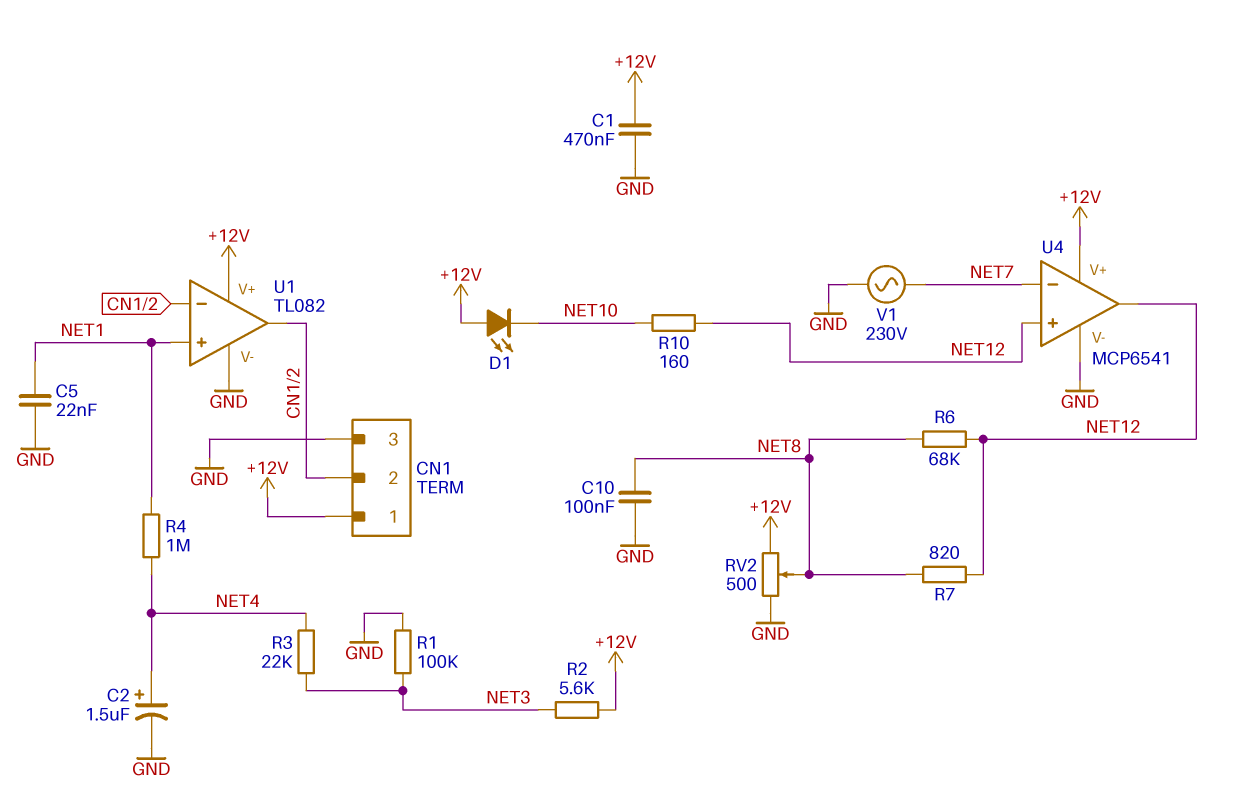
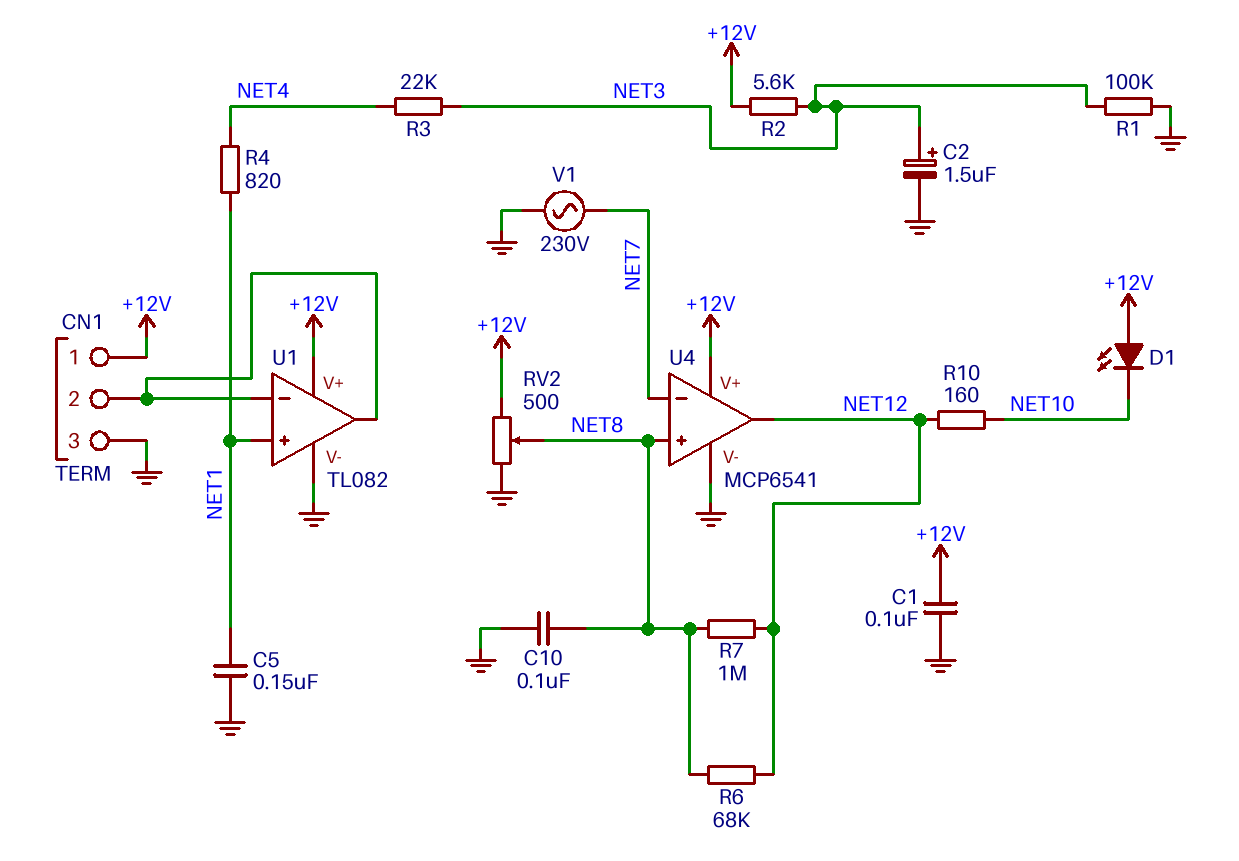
C1: 470nF (+12V, GND) -> 100nF (+12V, GND)
C2: 1.5uF (plus NET4, minus GND) -> 1.5uF (plus NET3, minus GND)
C5: 22nF (GND, NET1) -> 150nF (GND, NET1)
R4: 1M (NET1, NET4) -> 820 (NET1, NET4)
R7: 820 (NET8, NET12) -> 1M (NET8, NET12)
U4 pin in+: NET12 -> NET8

